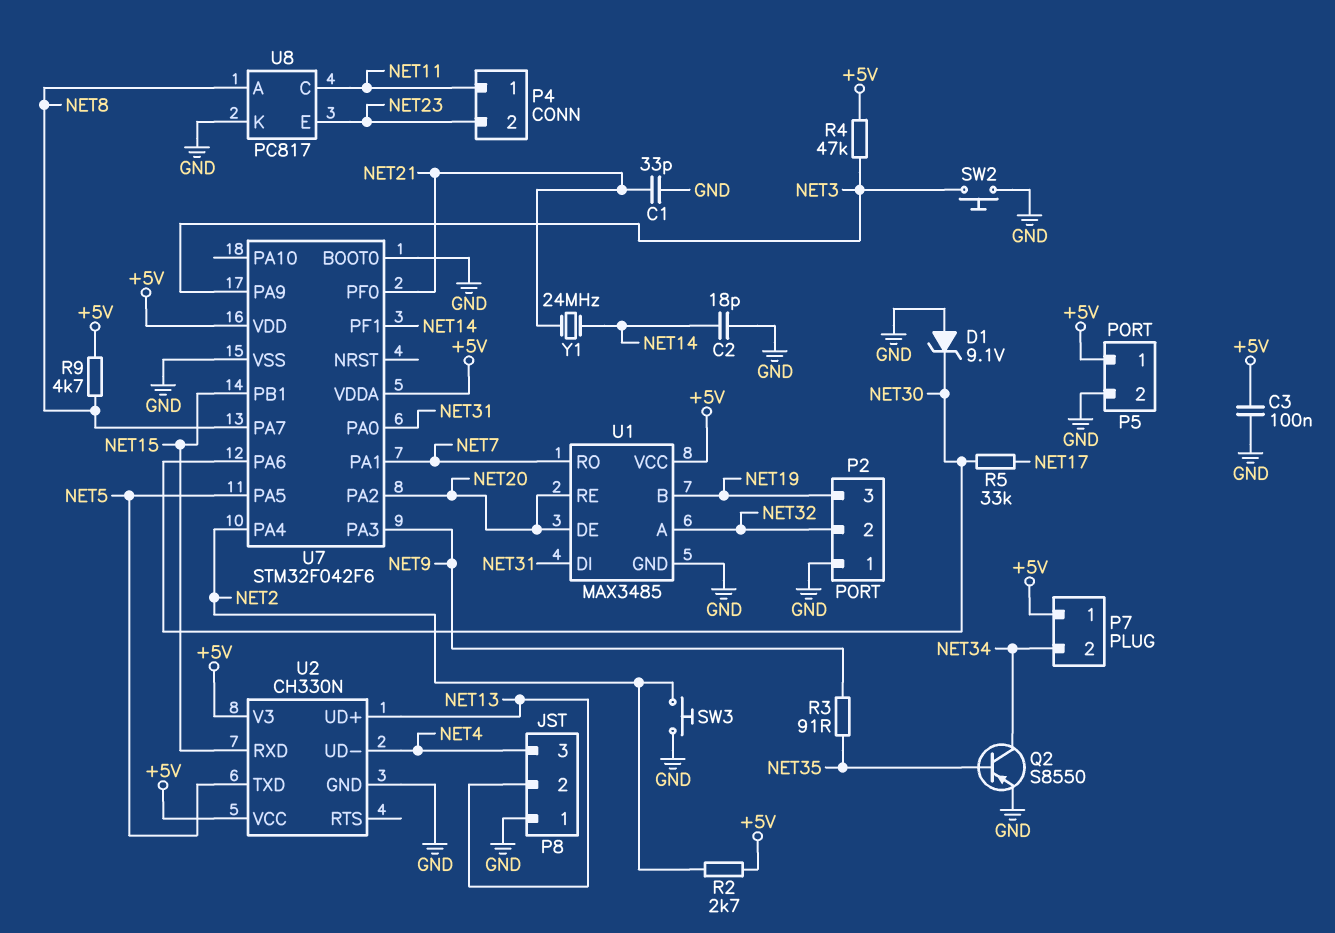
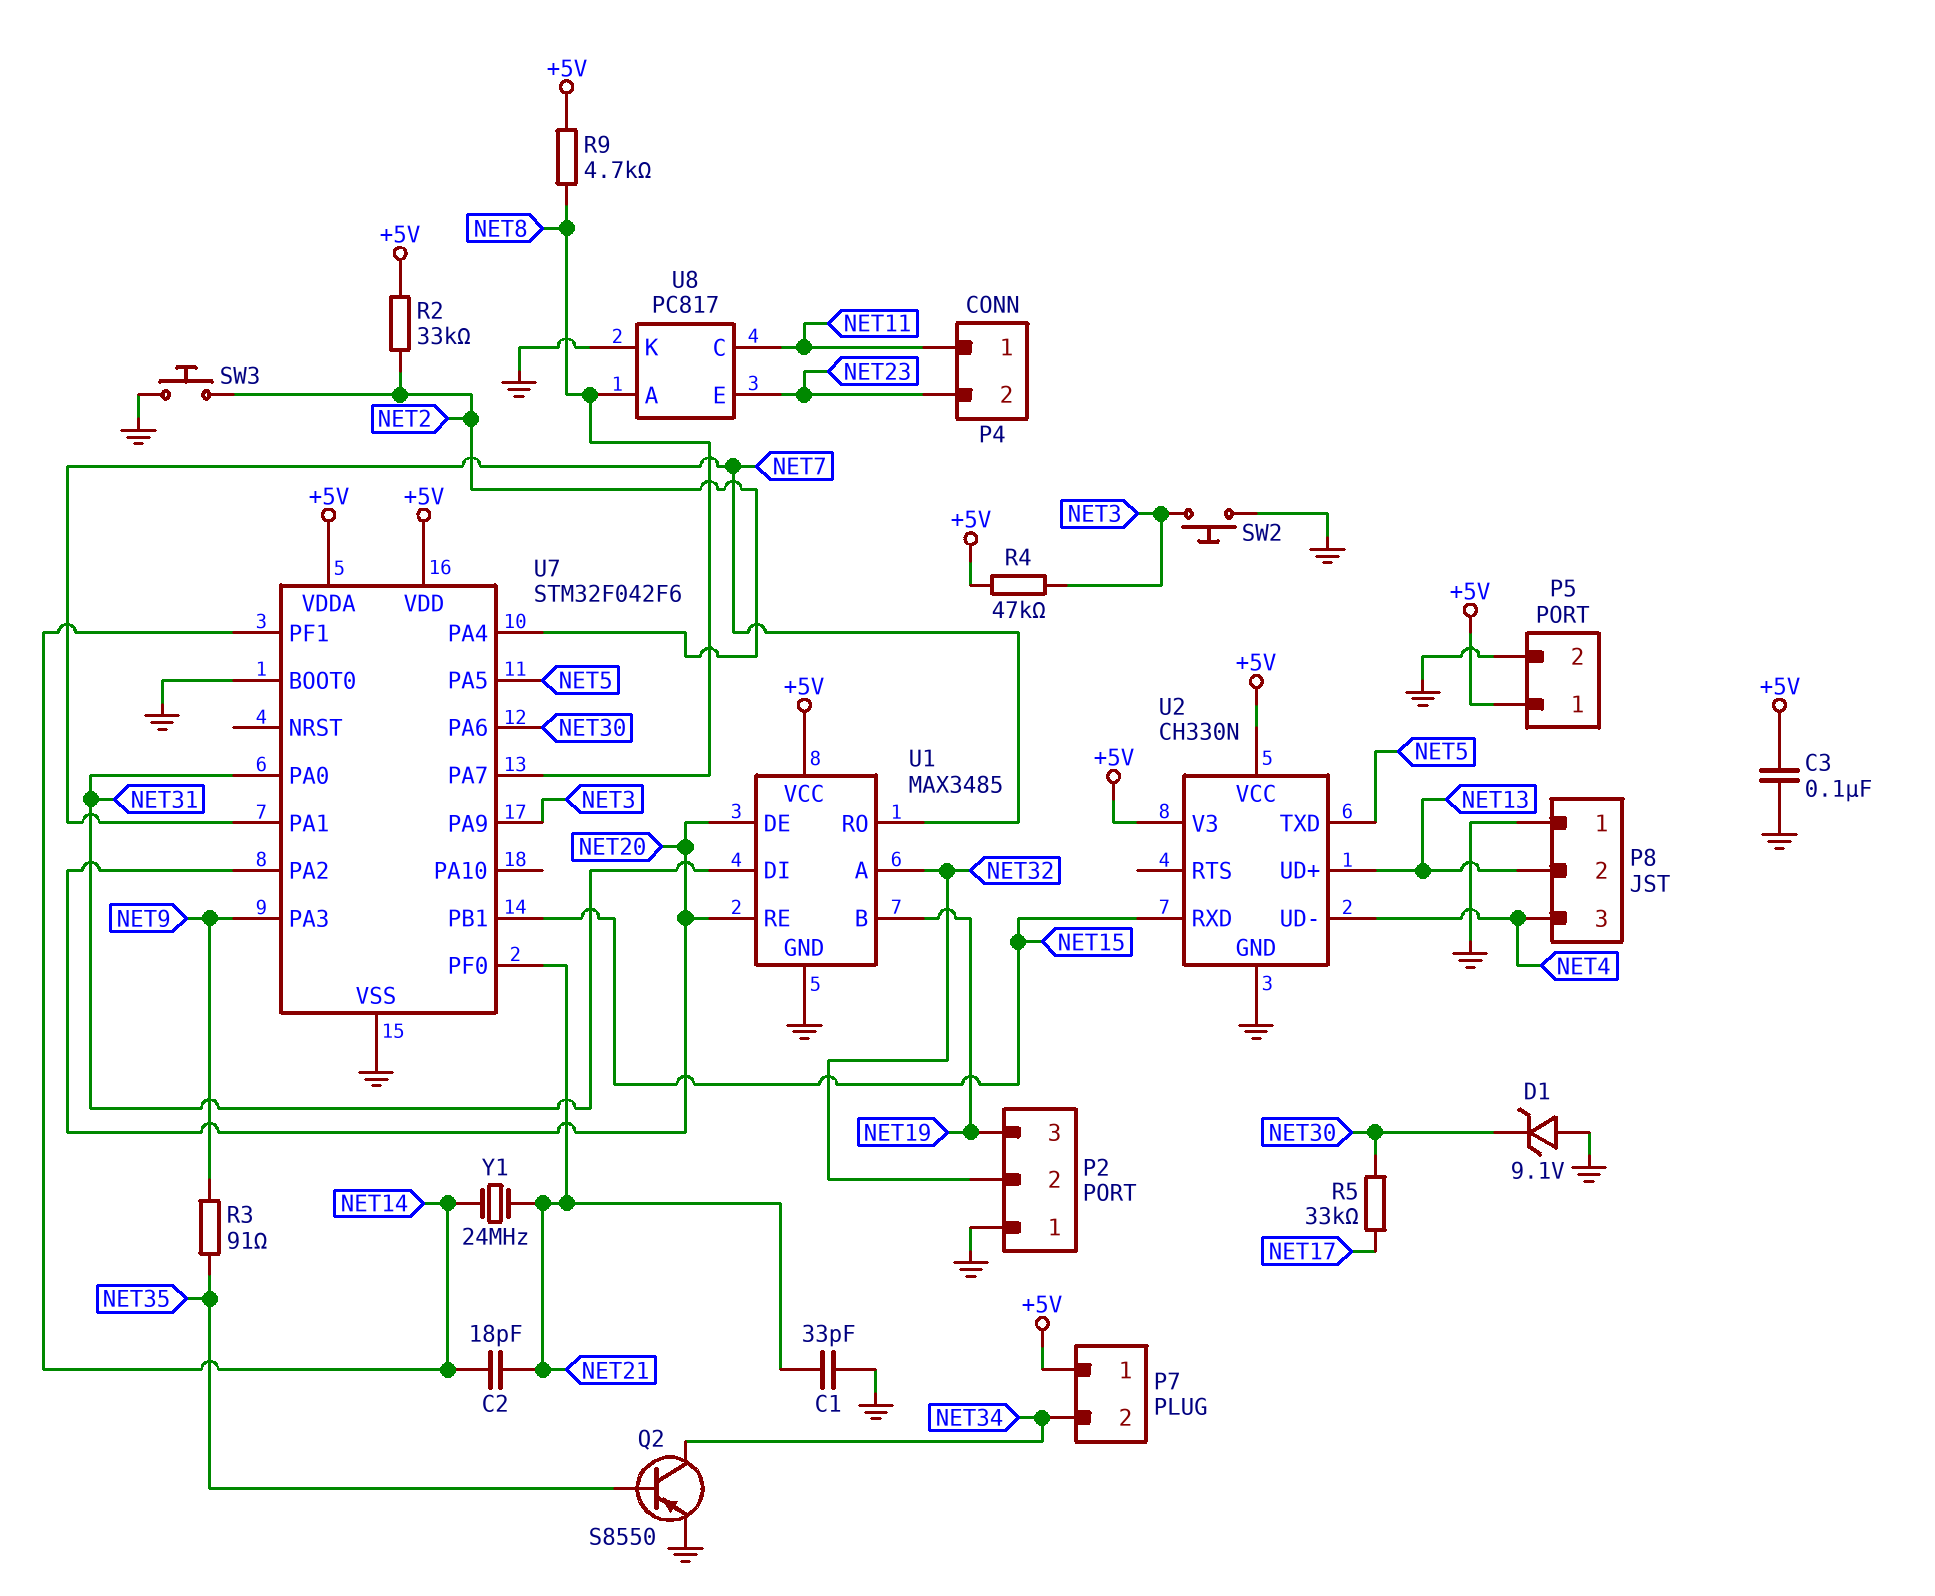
C2: 18pF (GND, NET14) -> 18pF (NET14, NET21)
R2: 2.7k (+5V, NET2) -> 33k (+5V, NET2)

